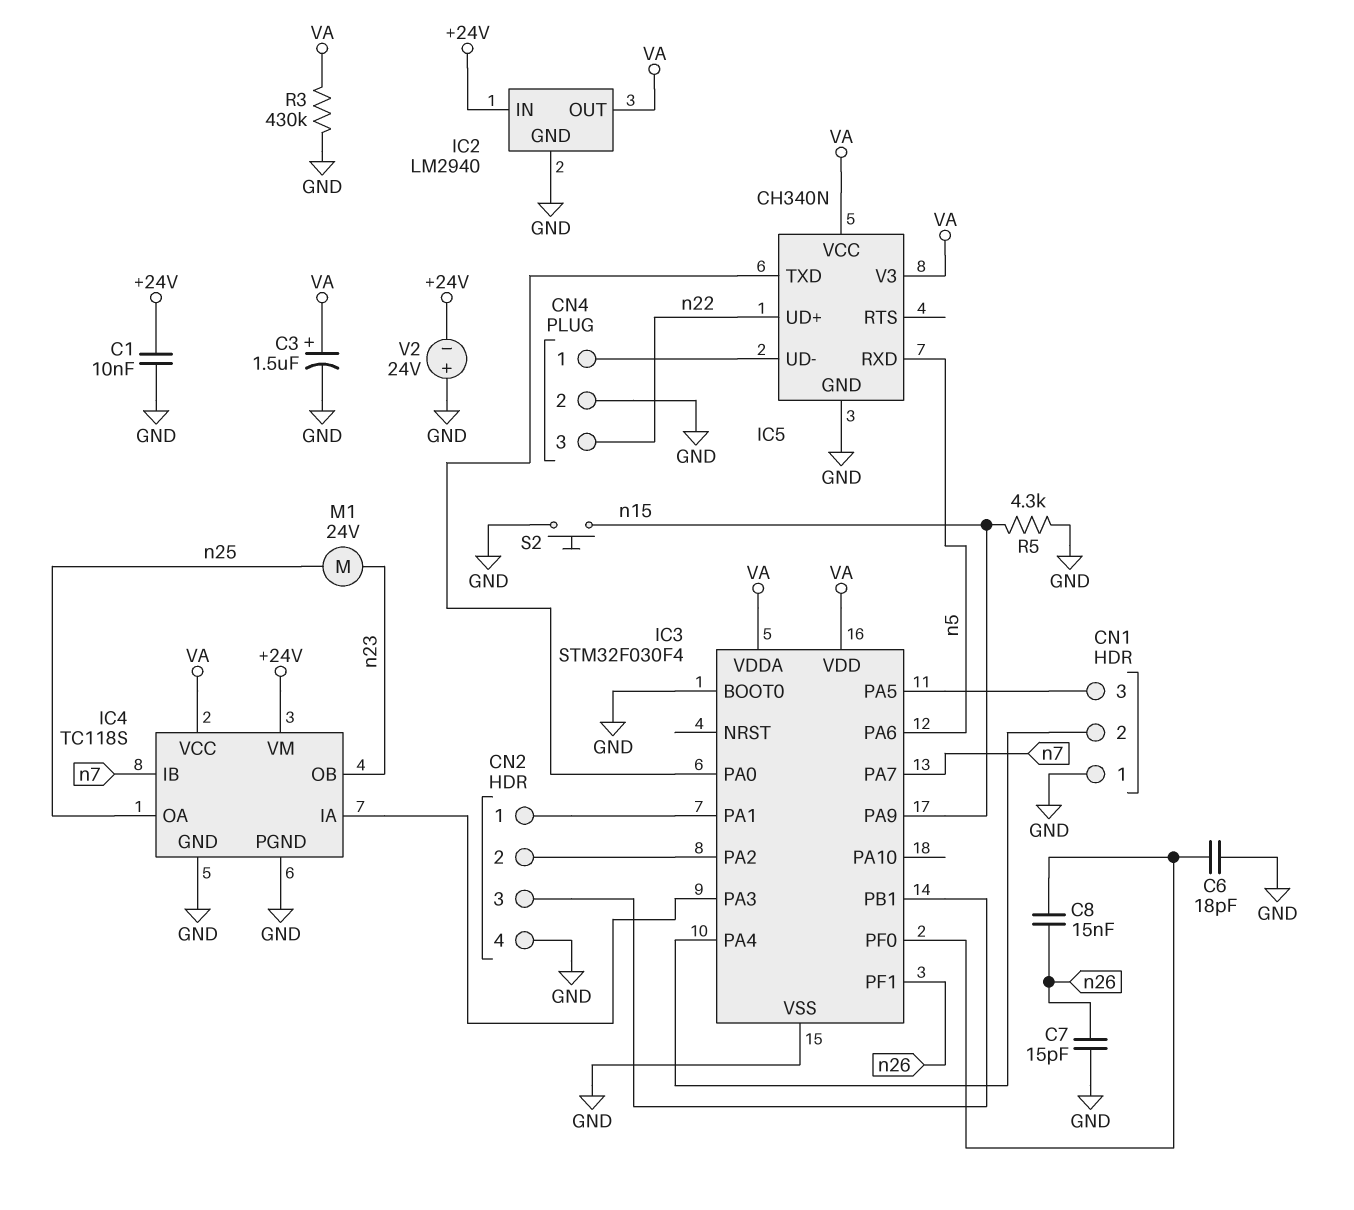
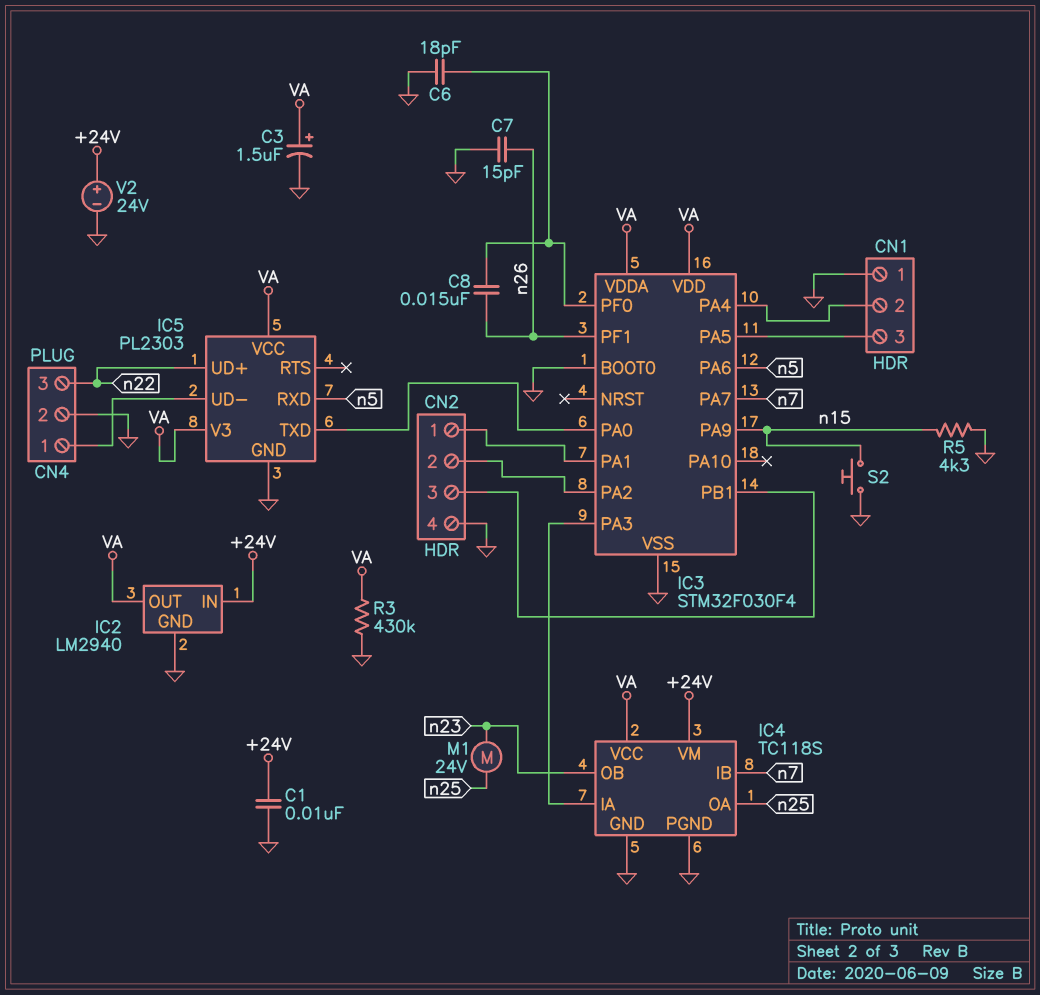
IC5: CH340N -> PL2303
V2: 24V (plus GND, minus +24V) -> 24V (plus +24V, minus GND)

